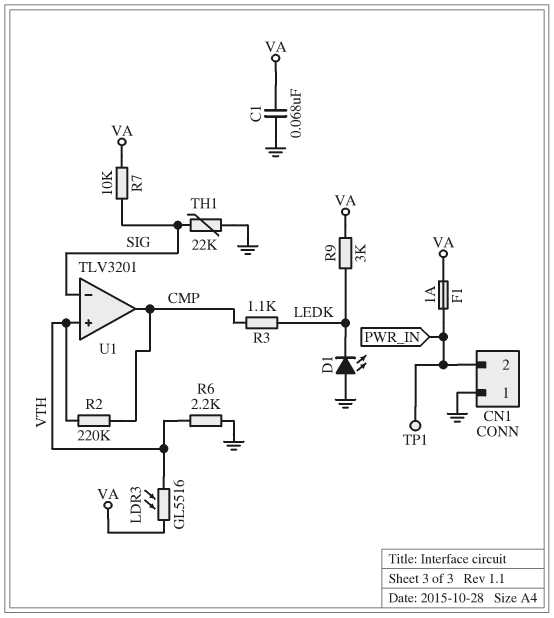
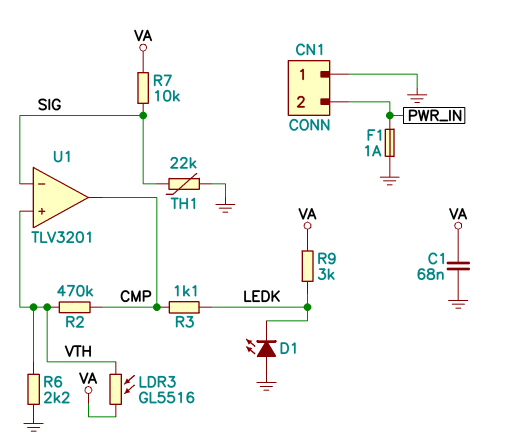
F1: 1A (PWR_IN, VA) -> 1A (GND, PWR_IN)
R2: 220k (CMP, VTH) -> 470k (CMP, VTH)
TP1: test point (PWR_IN) -> none

